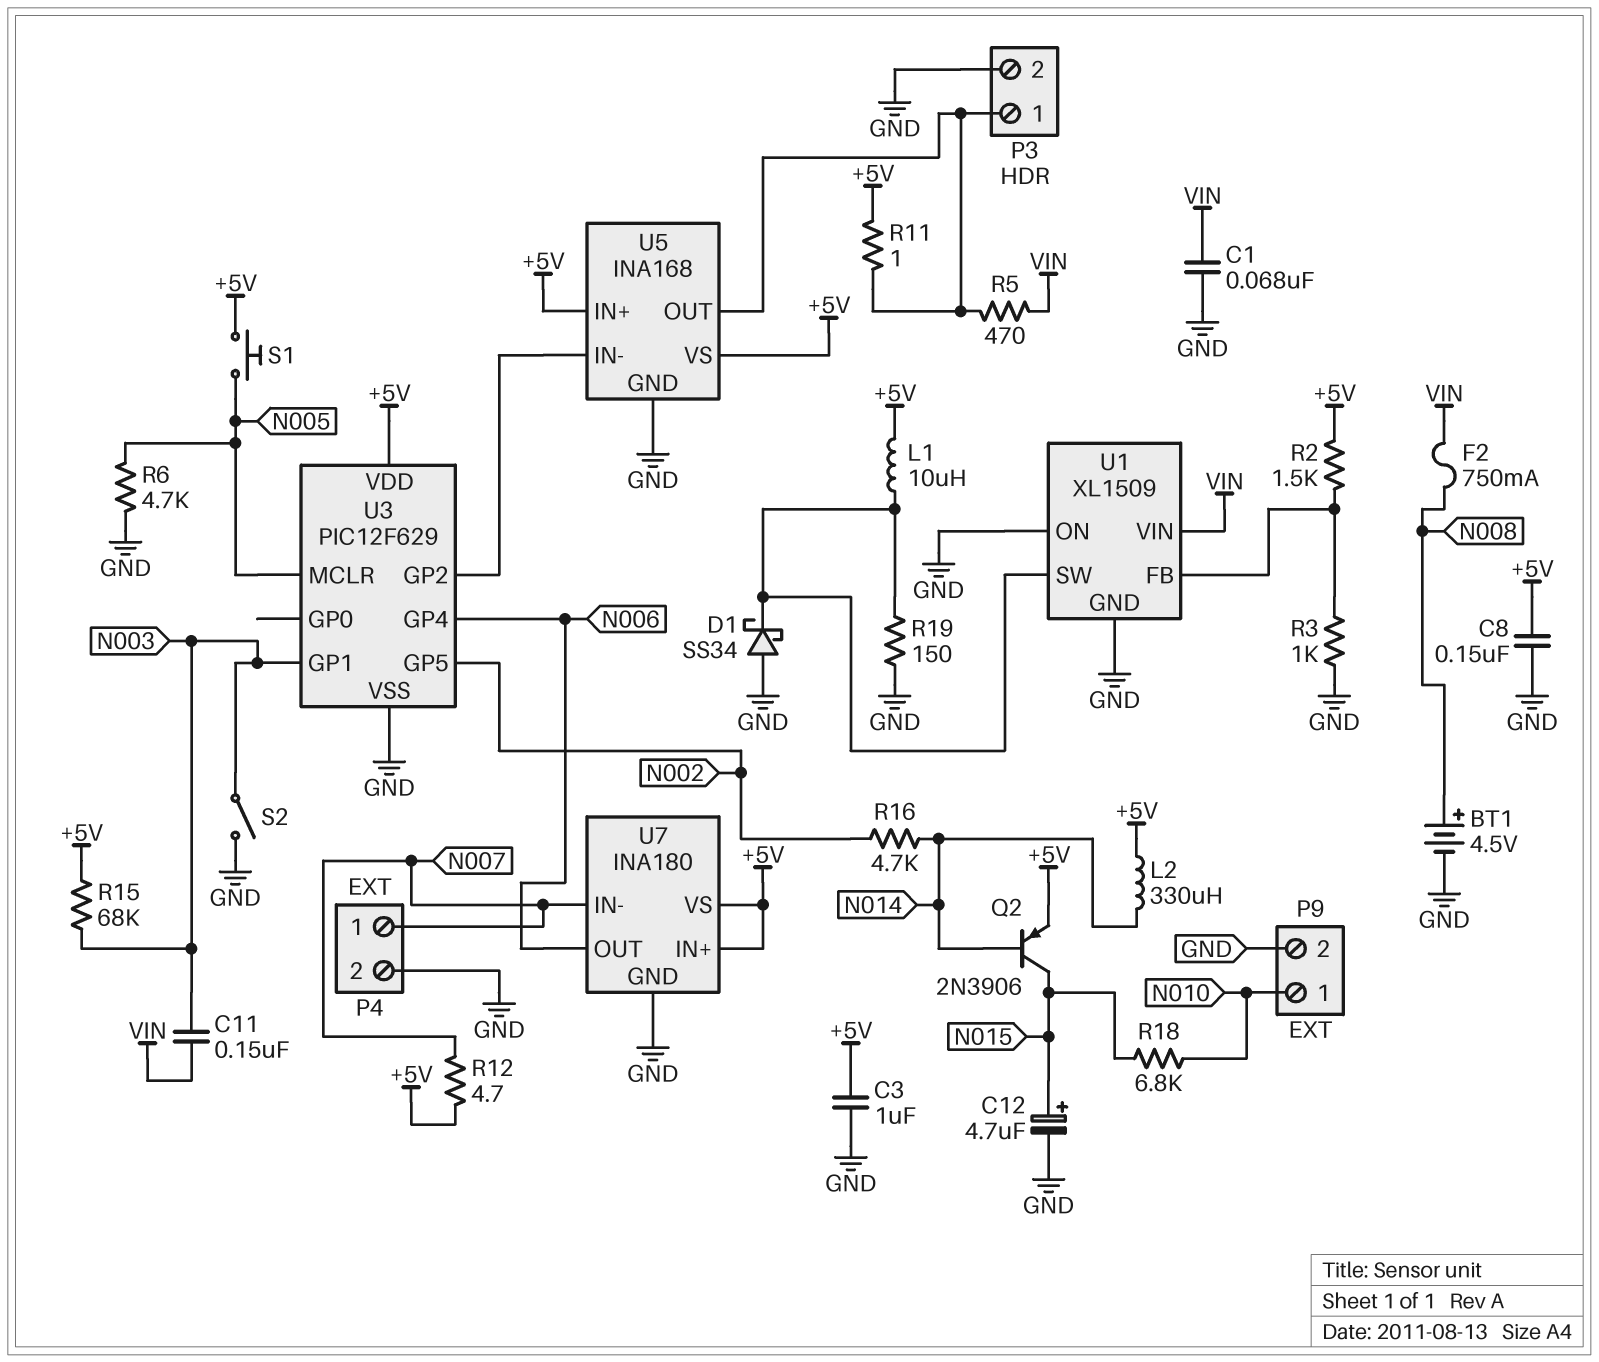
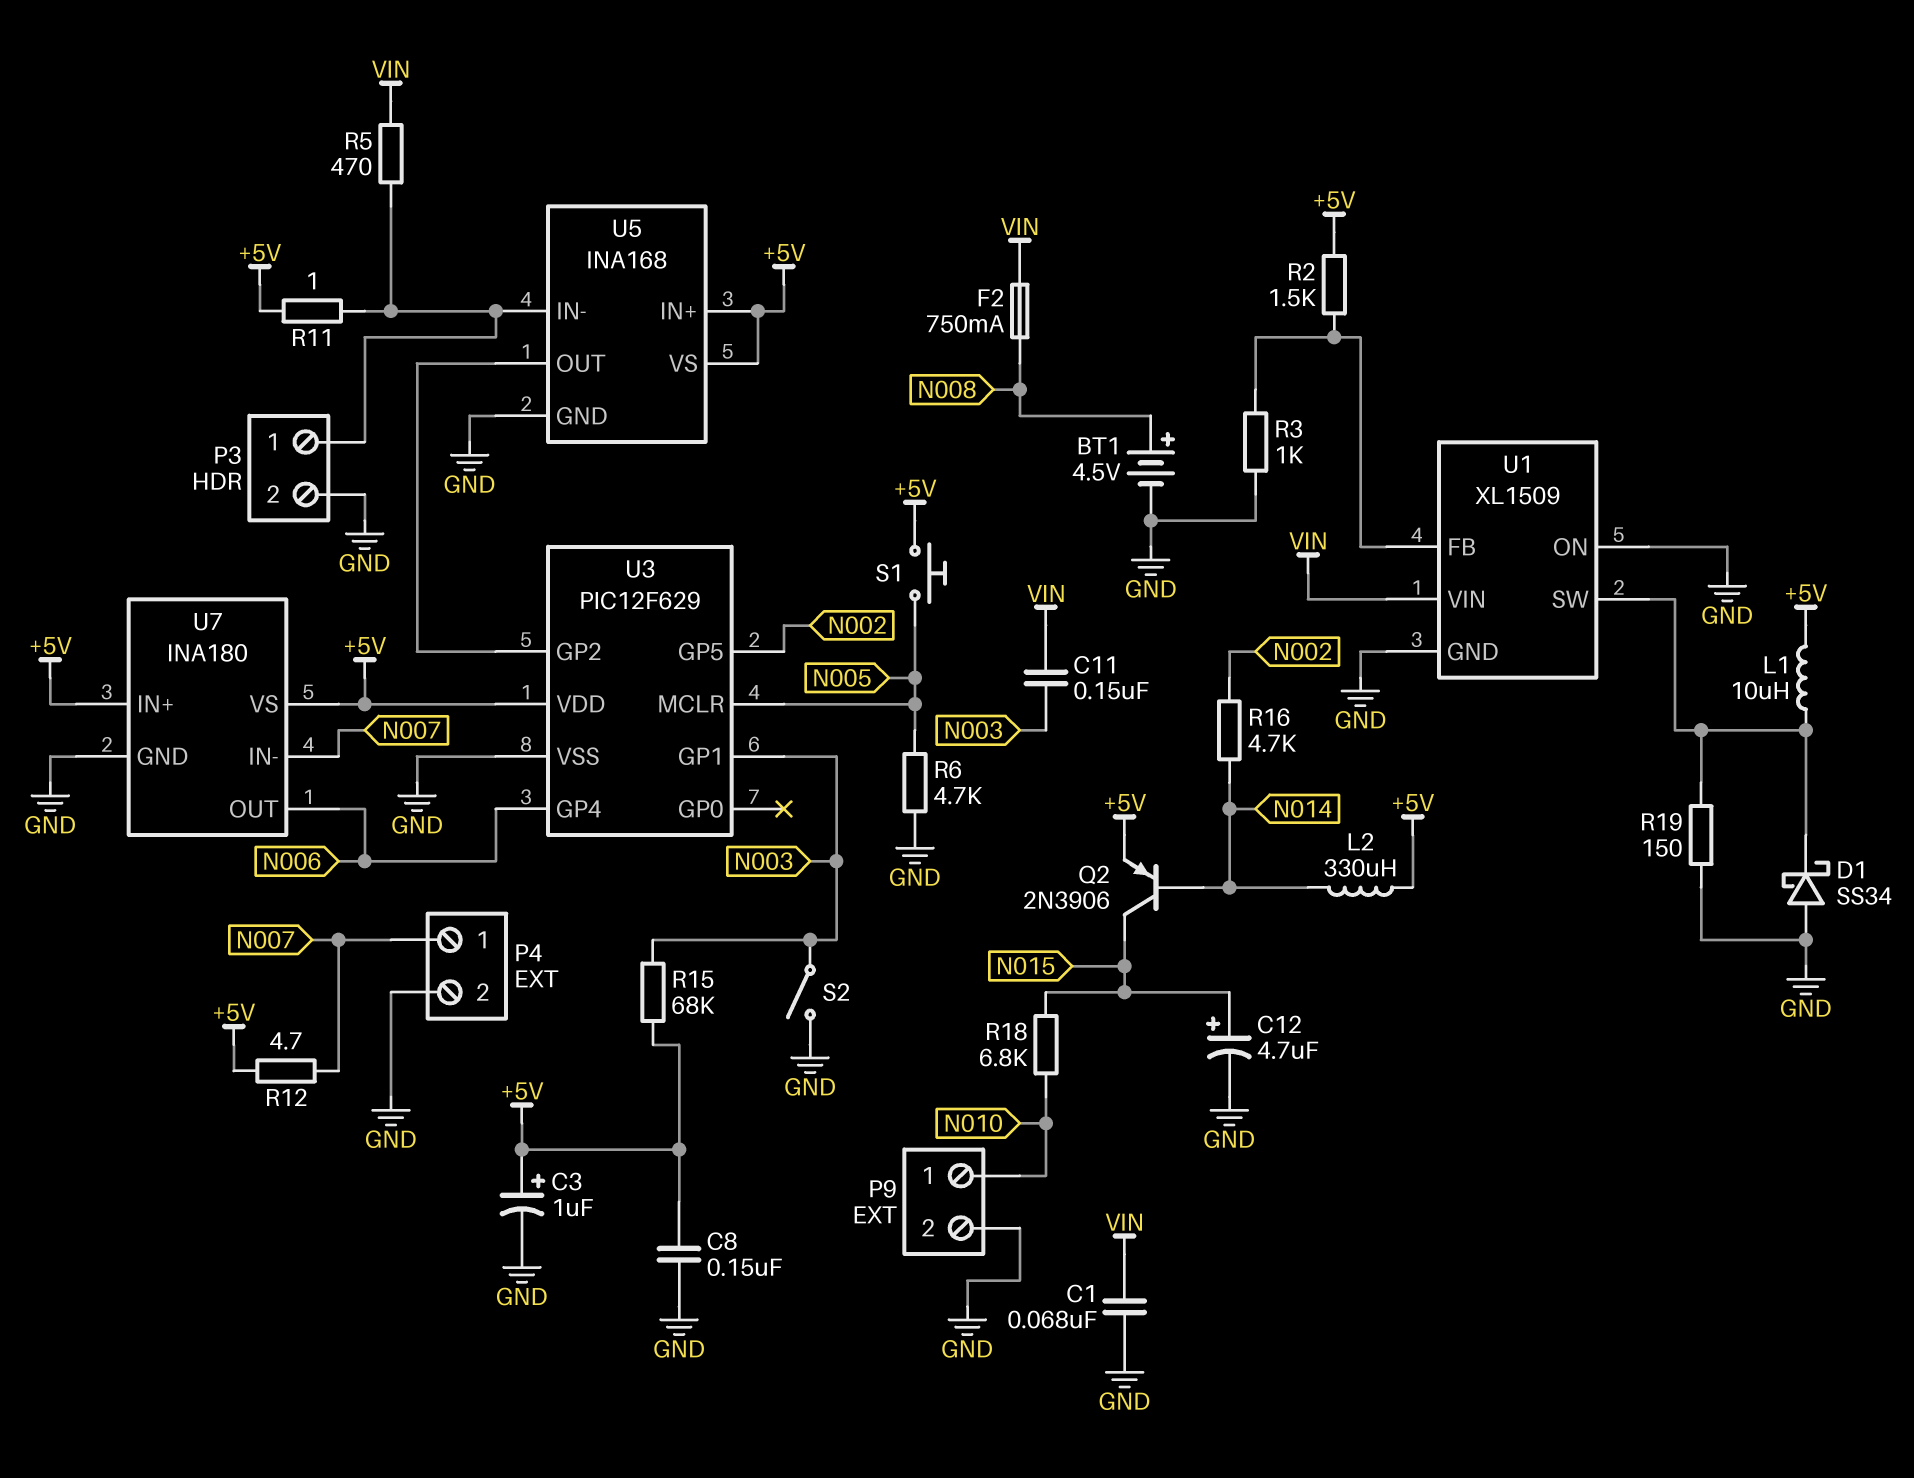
C3: 1uF (+5V, GND) -> 1uF (plus +5V, minus GND)
U5 pin IN-: U3/GP2 -> P3/1
U5 pin OUT: P3/1 -> U3/GP2

